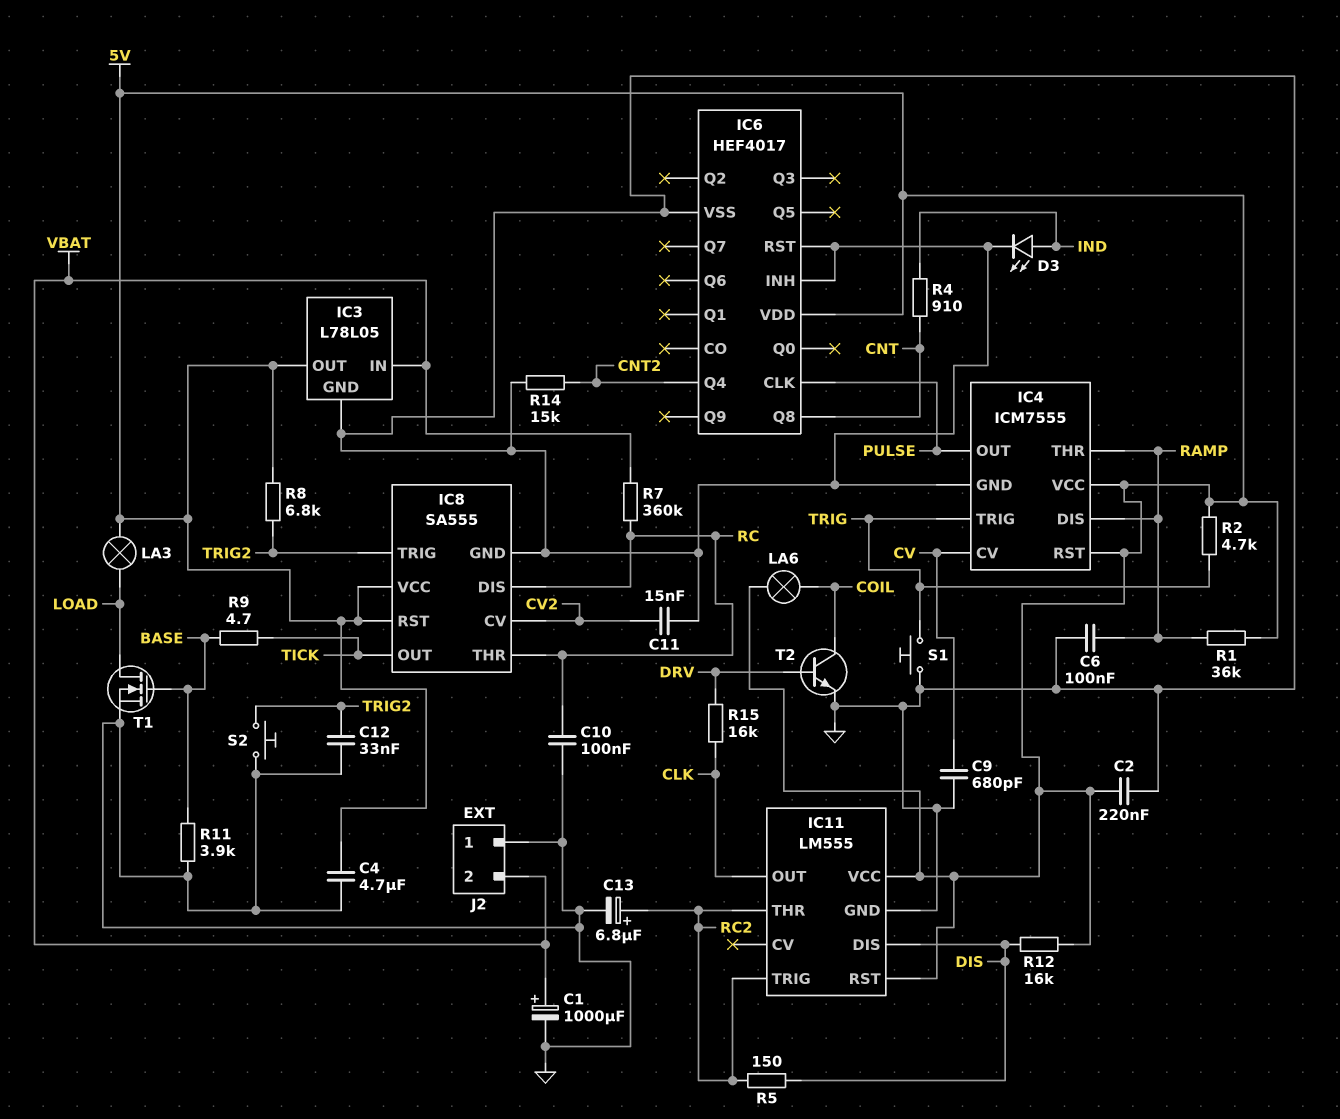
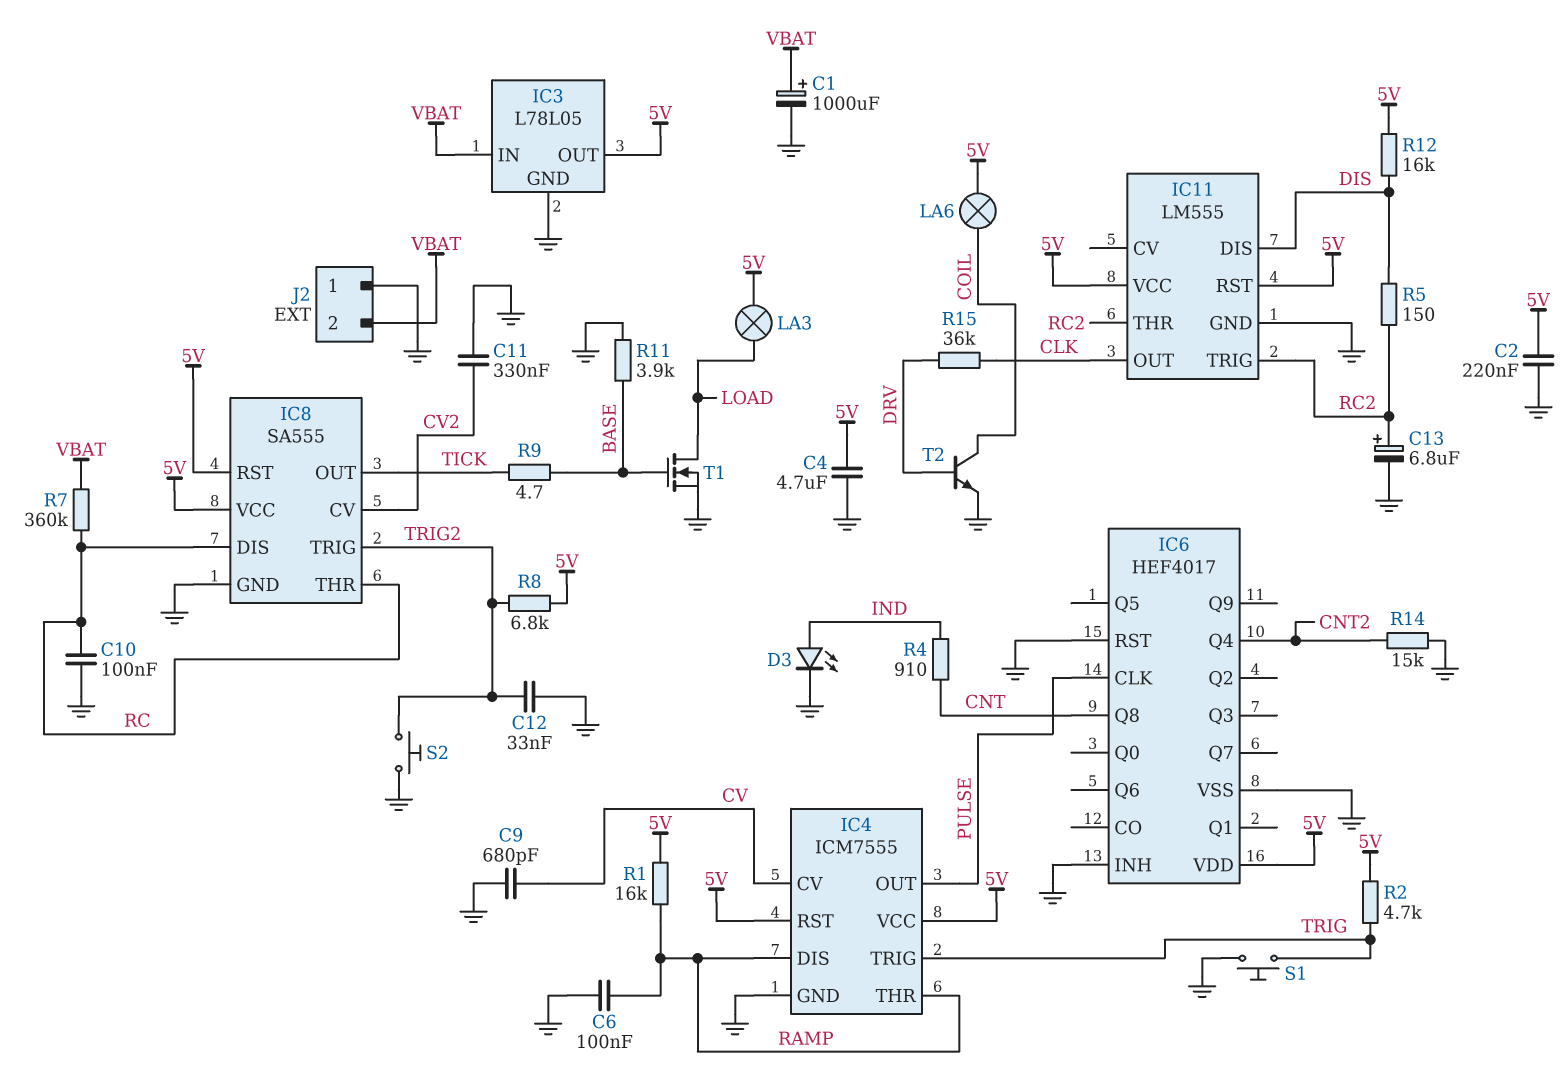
C11: 15nF (CV2, GND) -> 330nF (CV2, GND)
R1: 36k (5V, RAMP) -> 16k (5V, RAMP)
R15: 16k (CLK, DRV) -> 36k (CLK, DRV)

